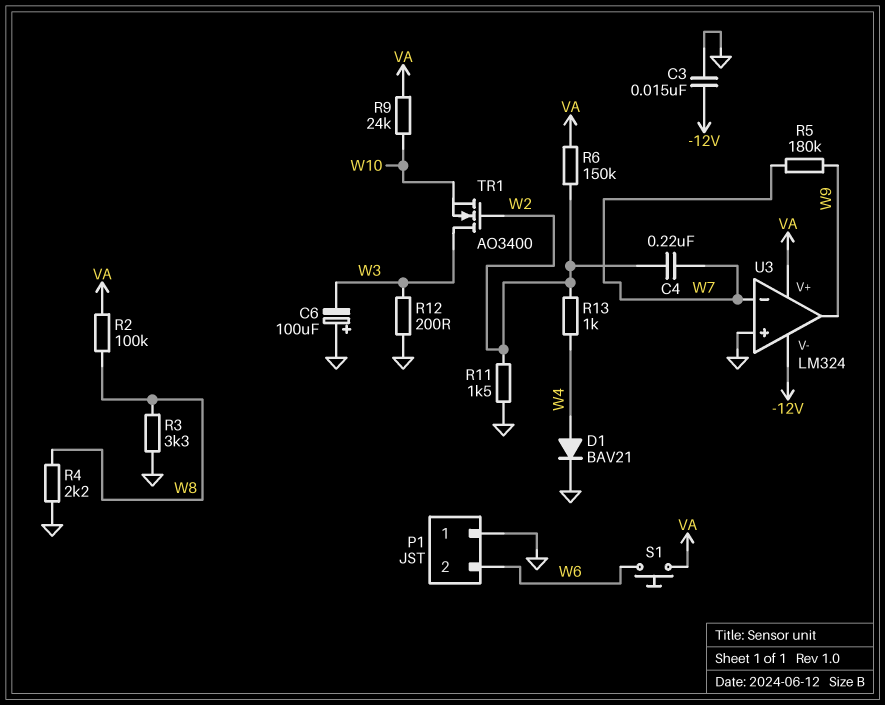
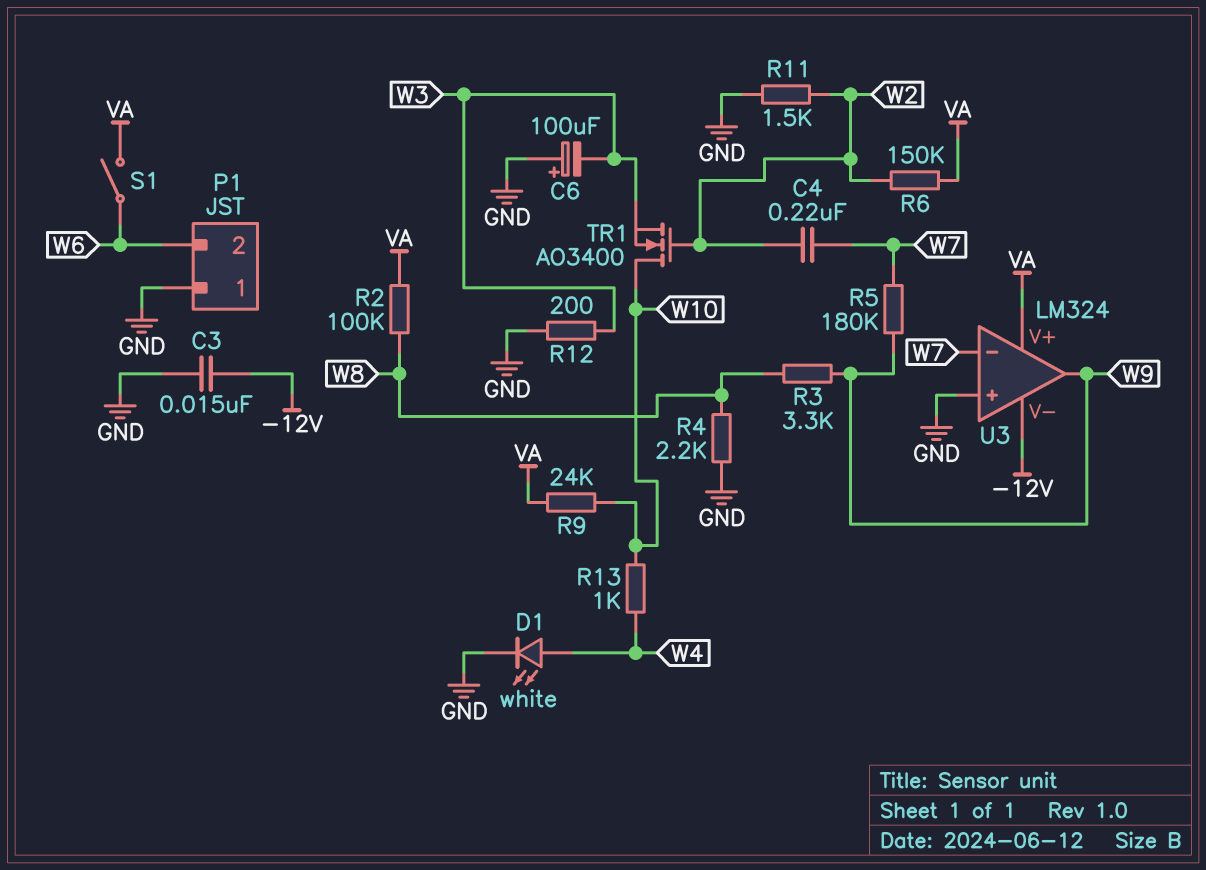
D1: diode BAV21 (A W4, K GND) -> LED white (A W4, K GND)
R3: 3.3k (GND, W8) -> 3.3k (W8, W9)
R13: 1k (W2, W4) -> 1k (W4, W10)
S1: button (VA, W6) -> switch (VA, W6)
TR1: NMOS AO3400 (G W2, D W3, S W10) -> NMOS AO3400 (G W2, D W10, S W3)

